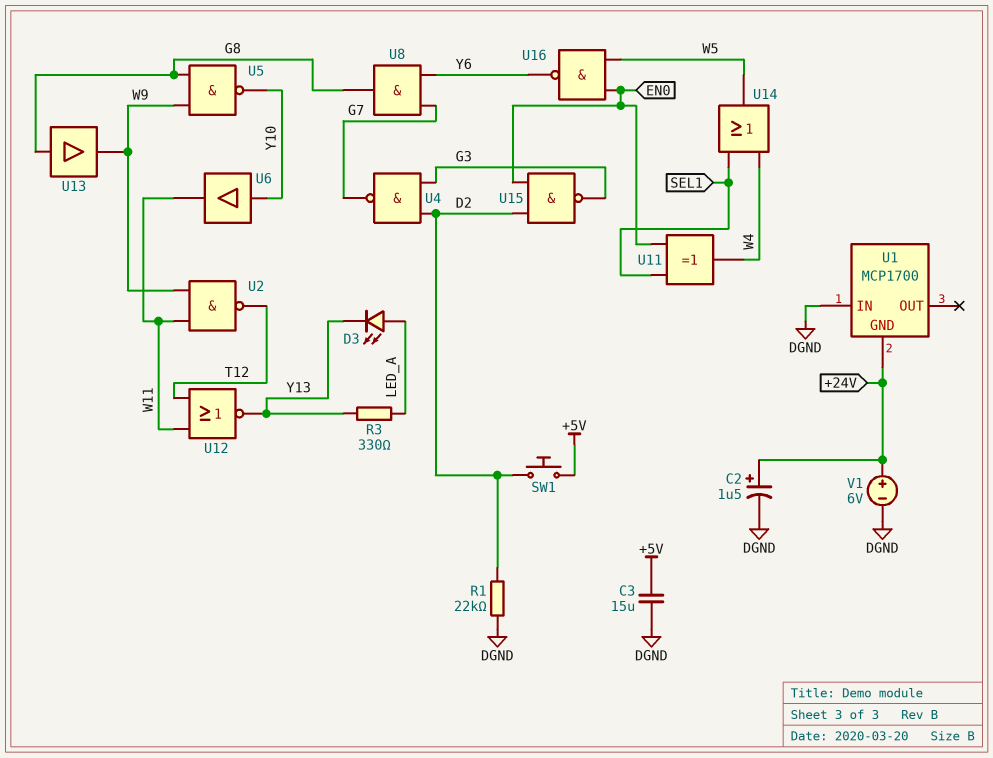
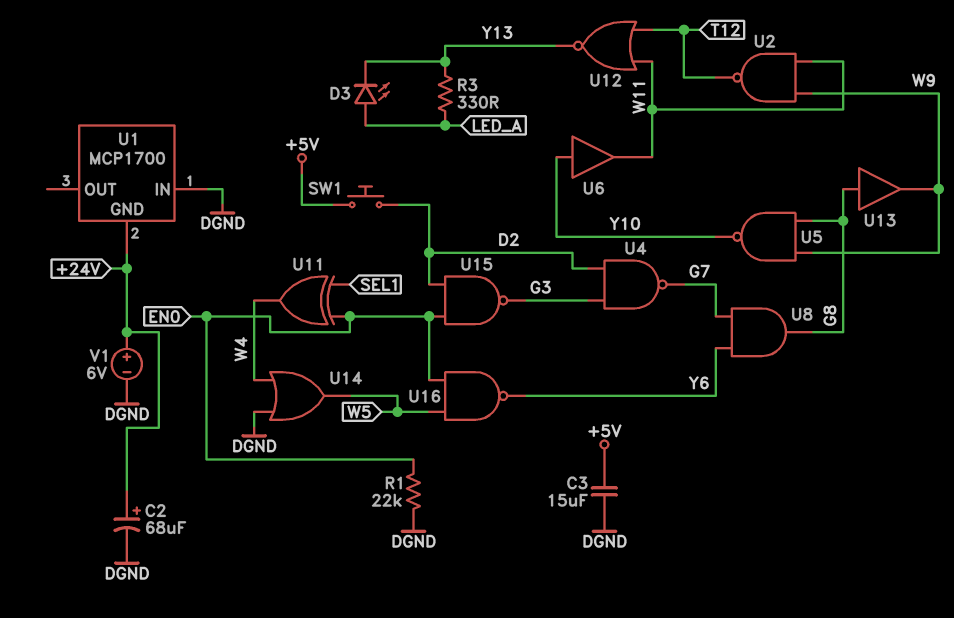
C2: 1.5uF (plus +24V, minus DGND) -> 68uF (plus +24V, minus DGND)
R1: 22k (D2, DGND) -> 22k (DGND, EN0)
U14: OR (in SEL1, in W4, out W5) -> OR (in DGND, in W4, out W5)

